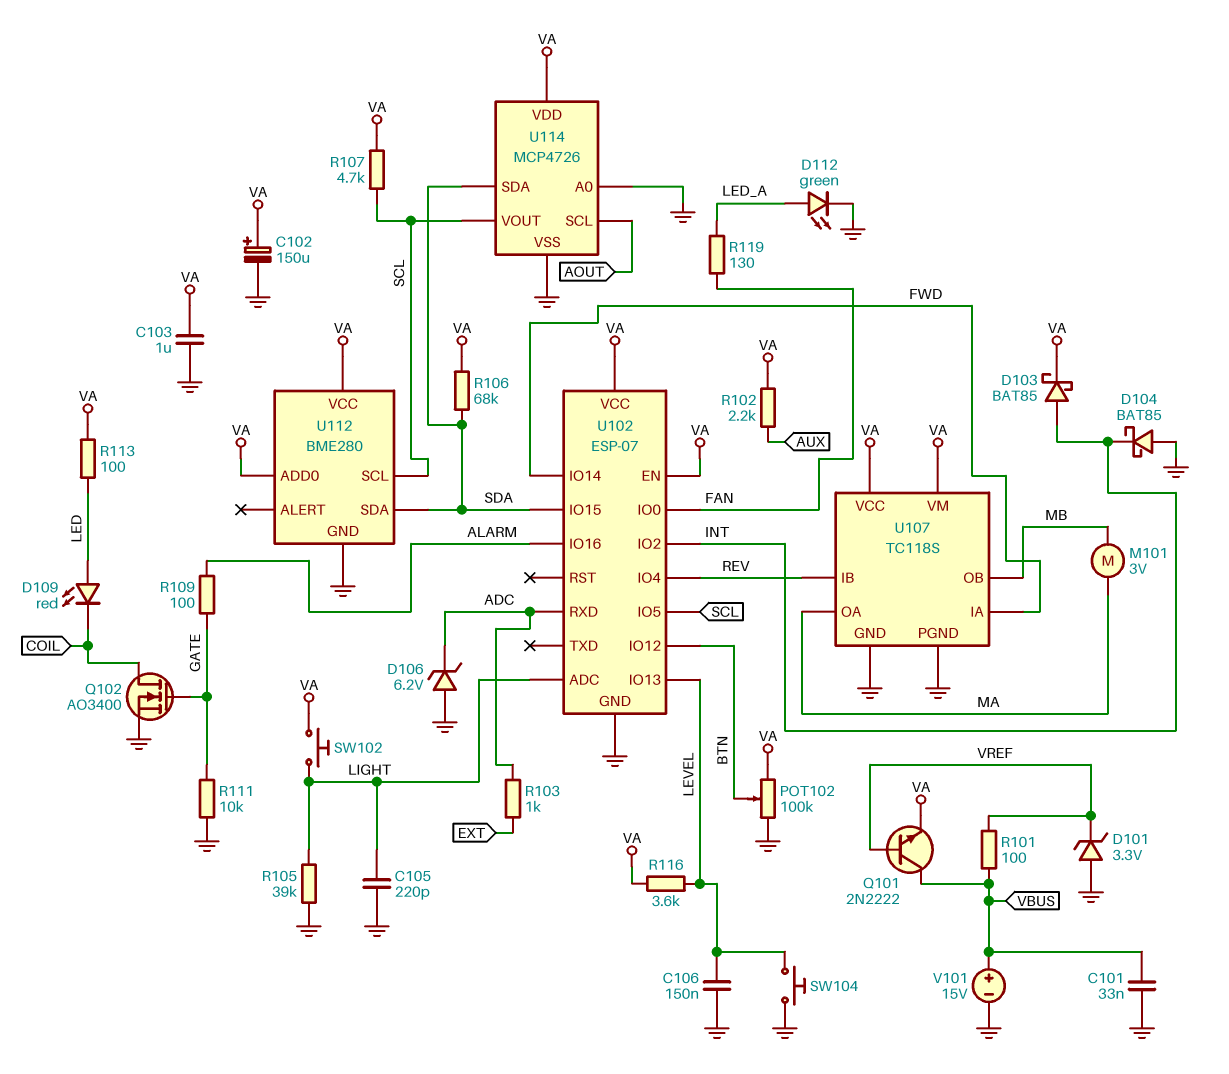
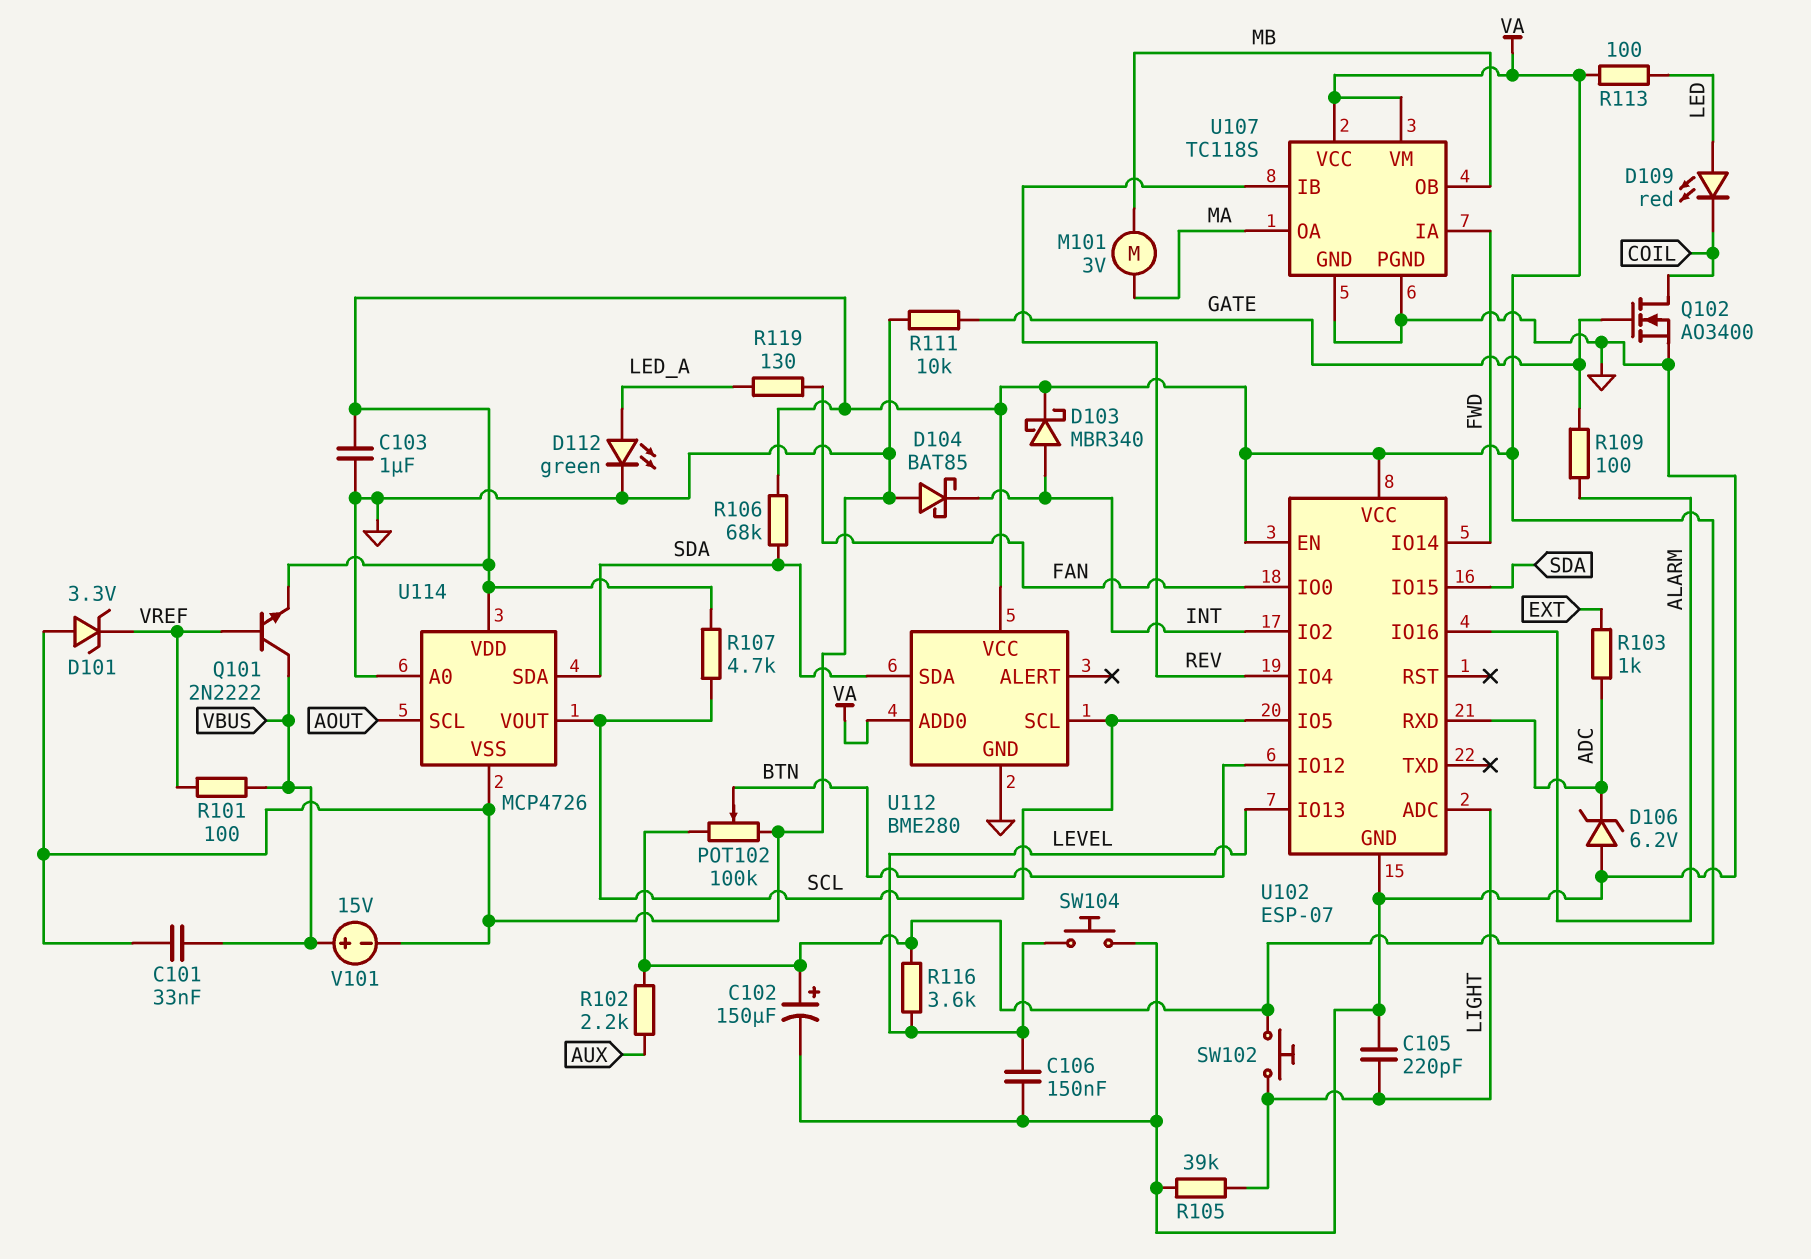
D103: schottky BAT85 (A INT, K VA) -> schottky MBR340 (A INT, K VA)

